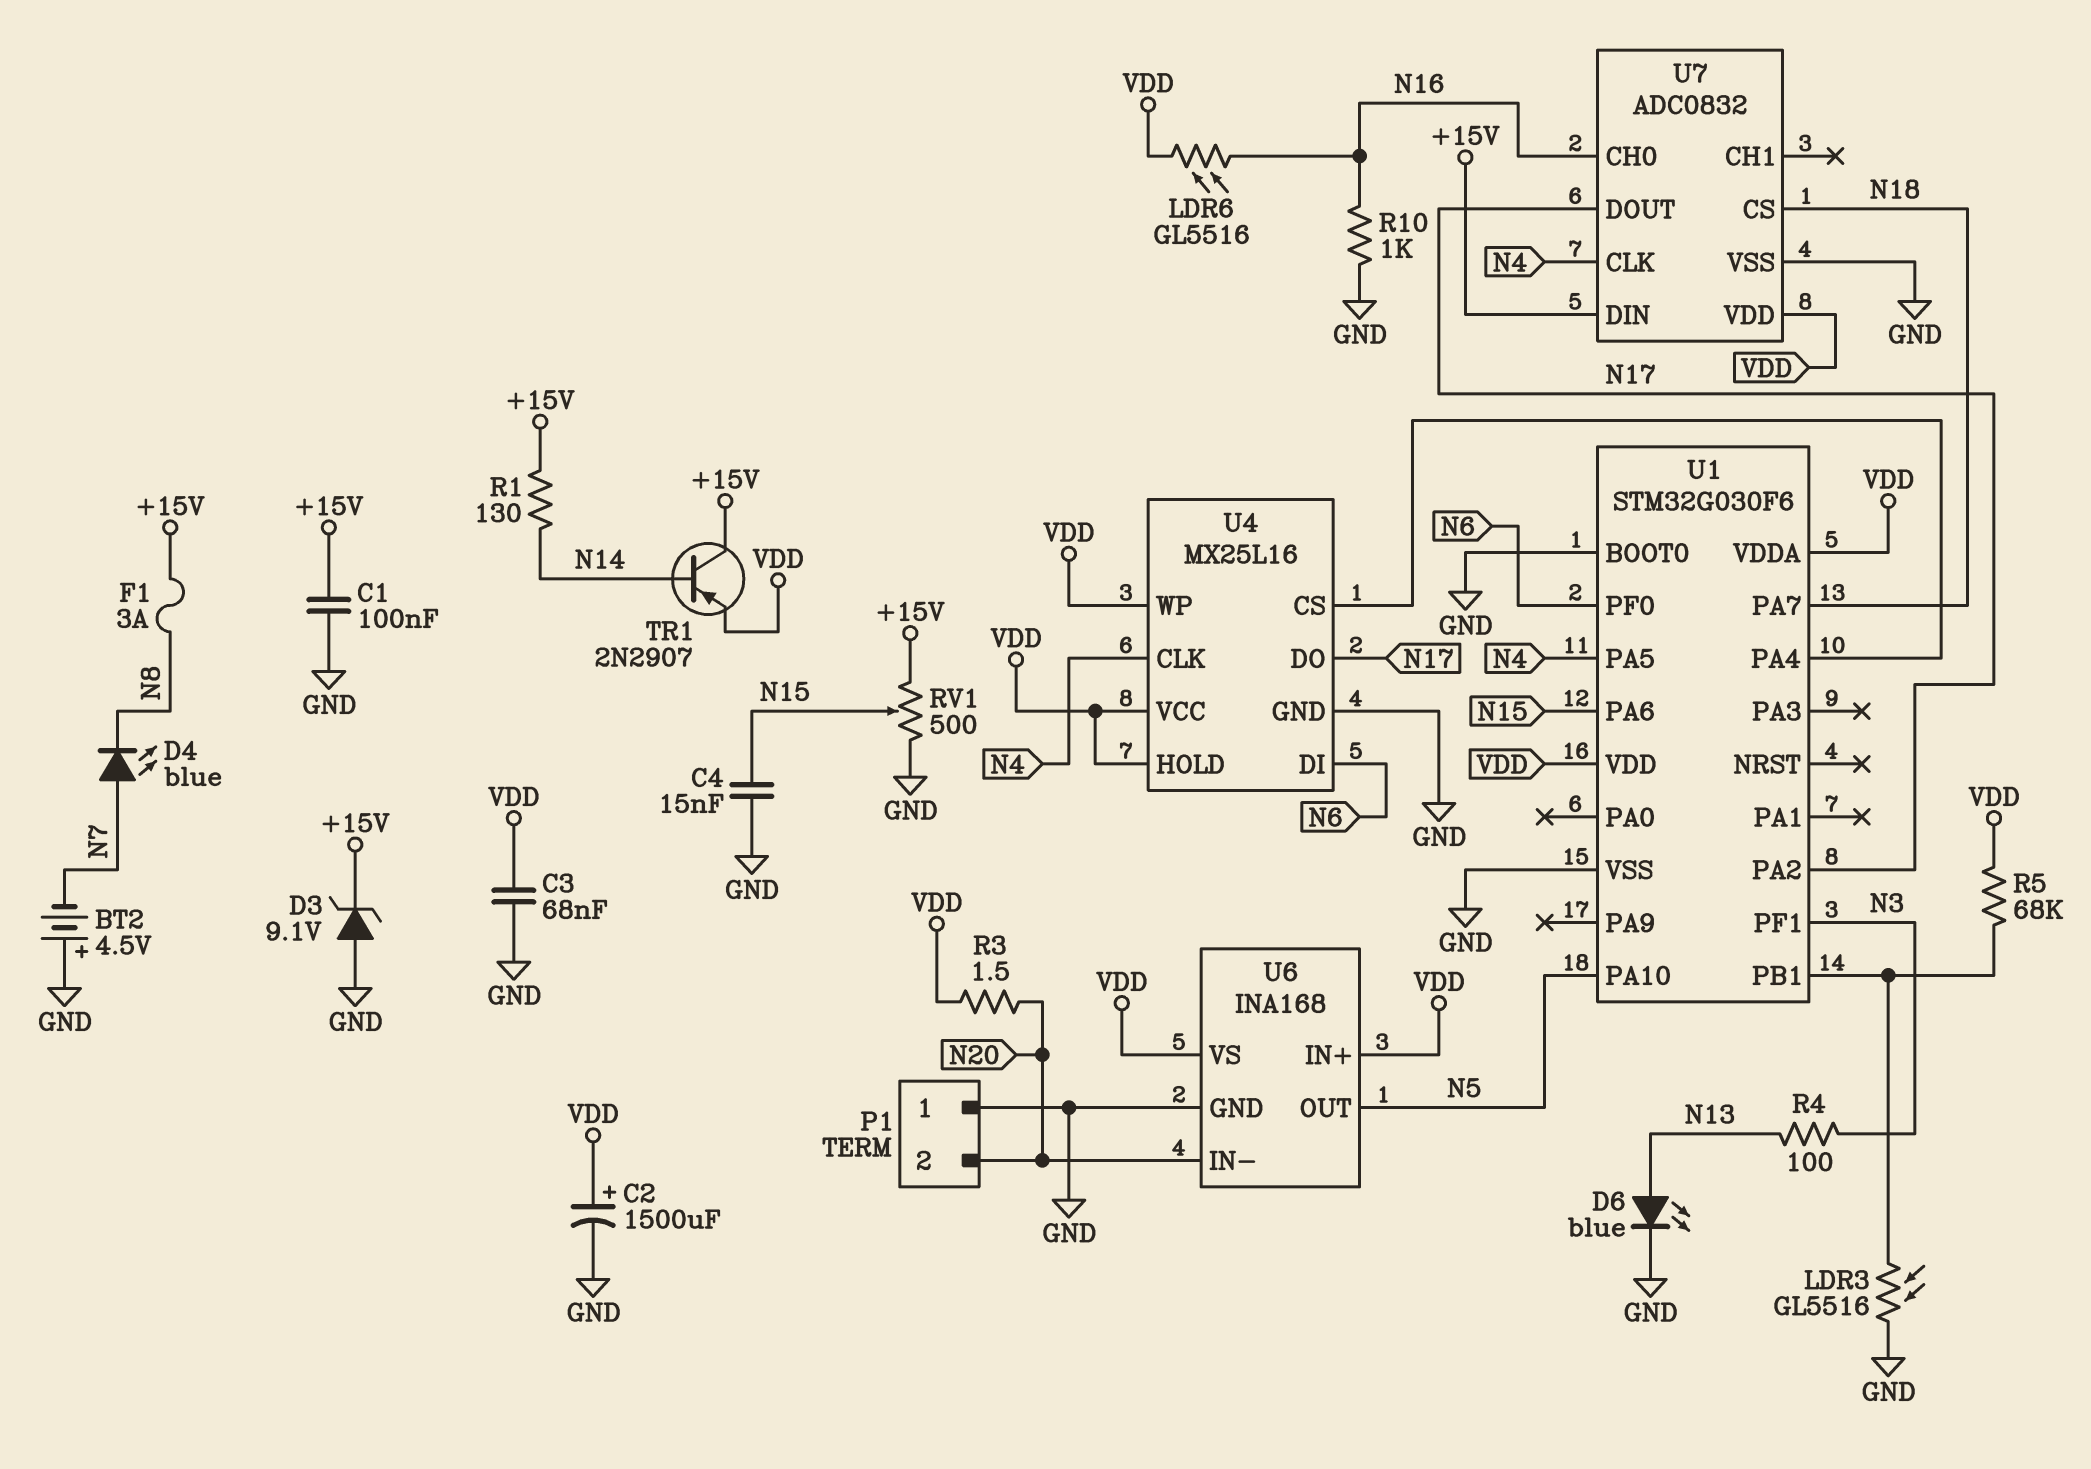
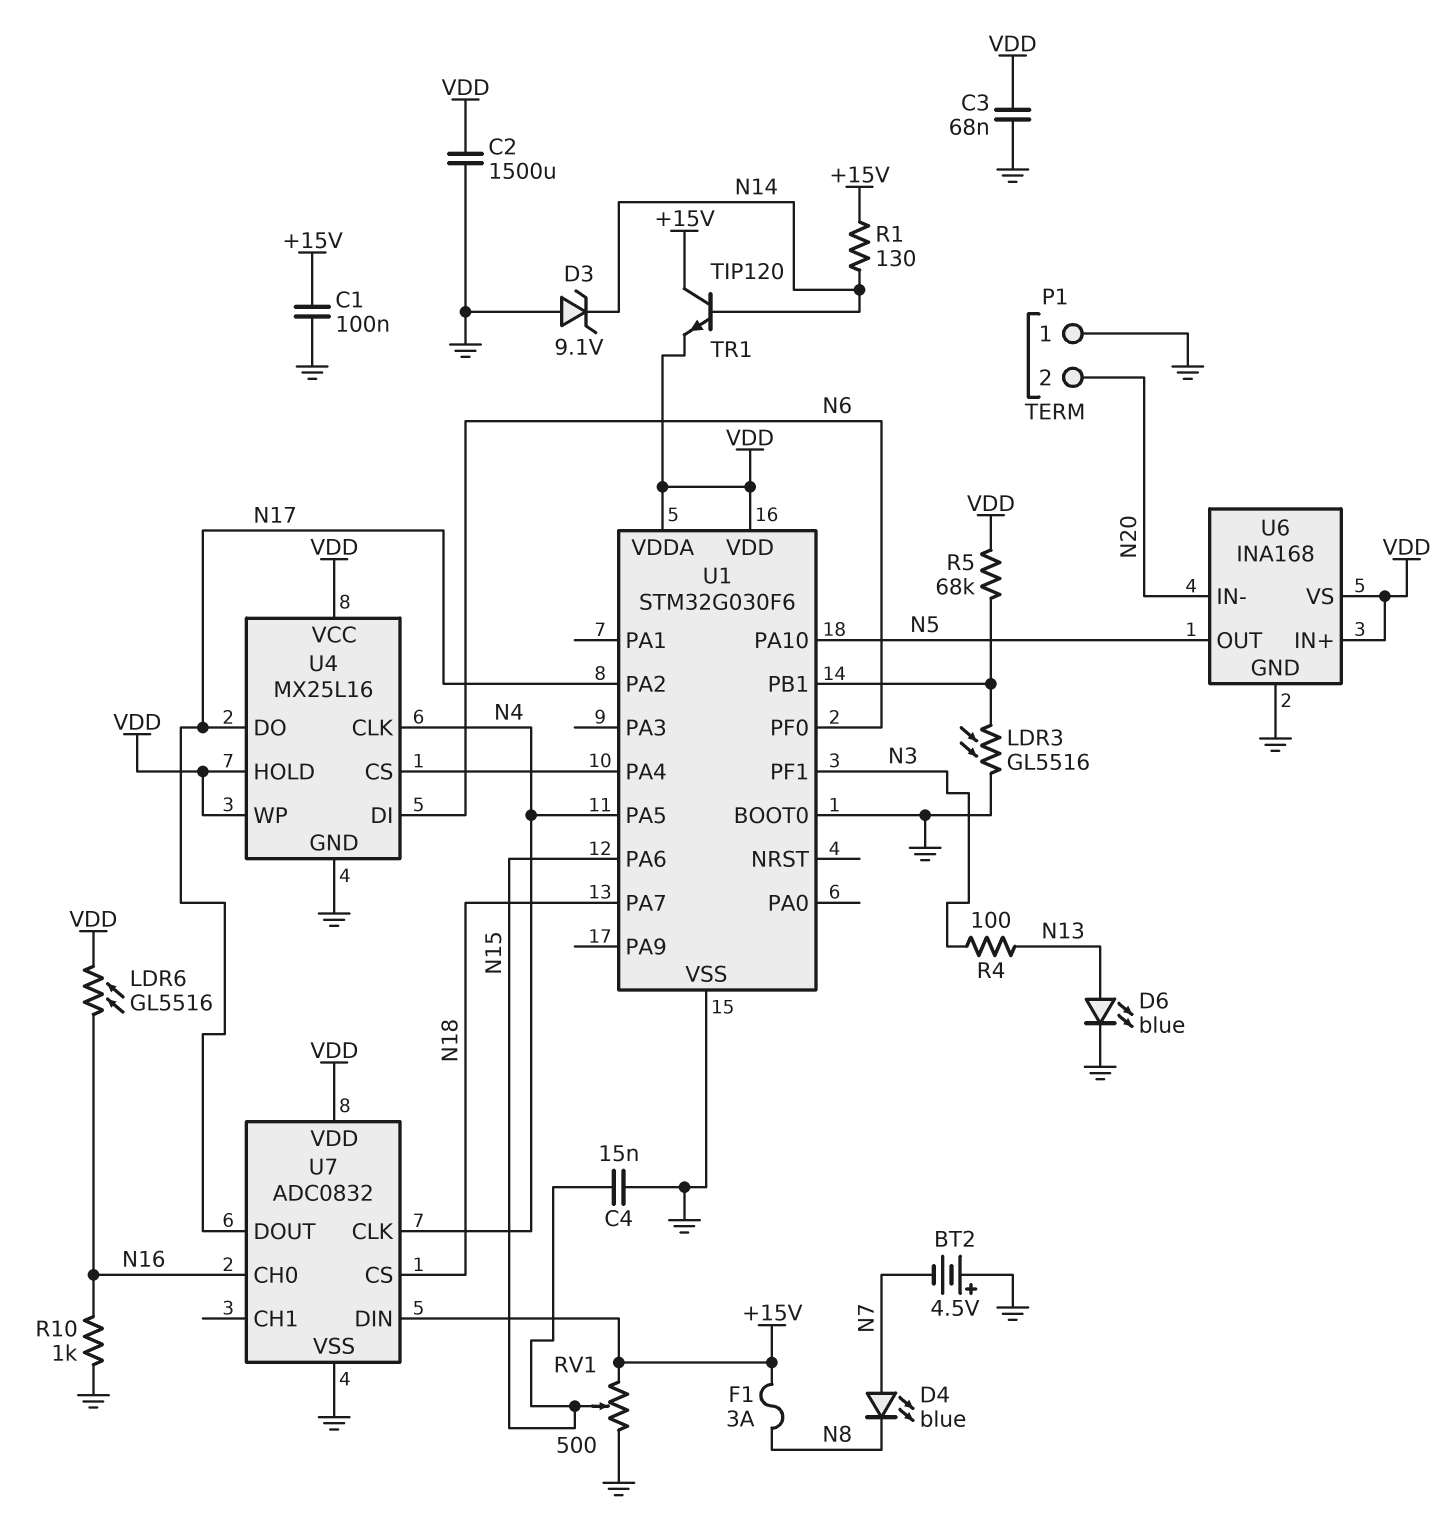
C2: 1500uF (plus VDD, minus GND) -> 1500uF (GND, VDD)
D3: zener 9.1V (A GND, K +15V) -> zener 9.1V (A GND, K N14)
R3: 1.5 (N20, VDD) -> none
TR1: PNP 2N2907 (B N14, C +15V, E VDD) -> NPN TIP120 (B N14, C +15V, E VDD)

